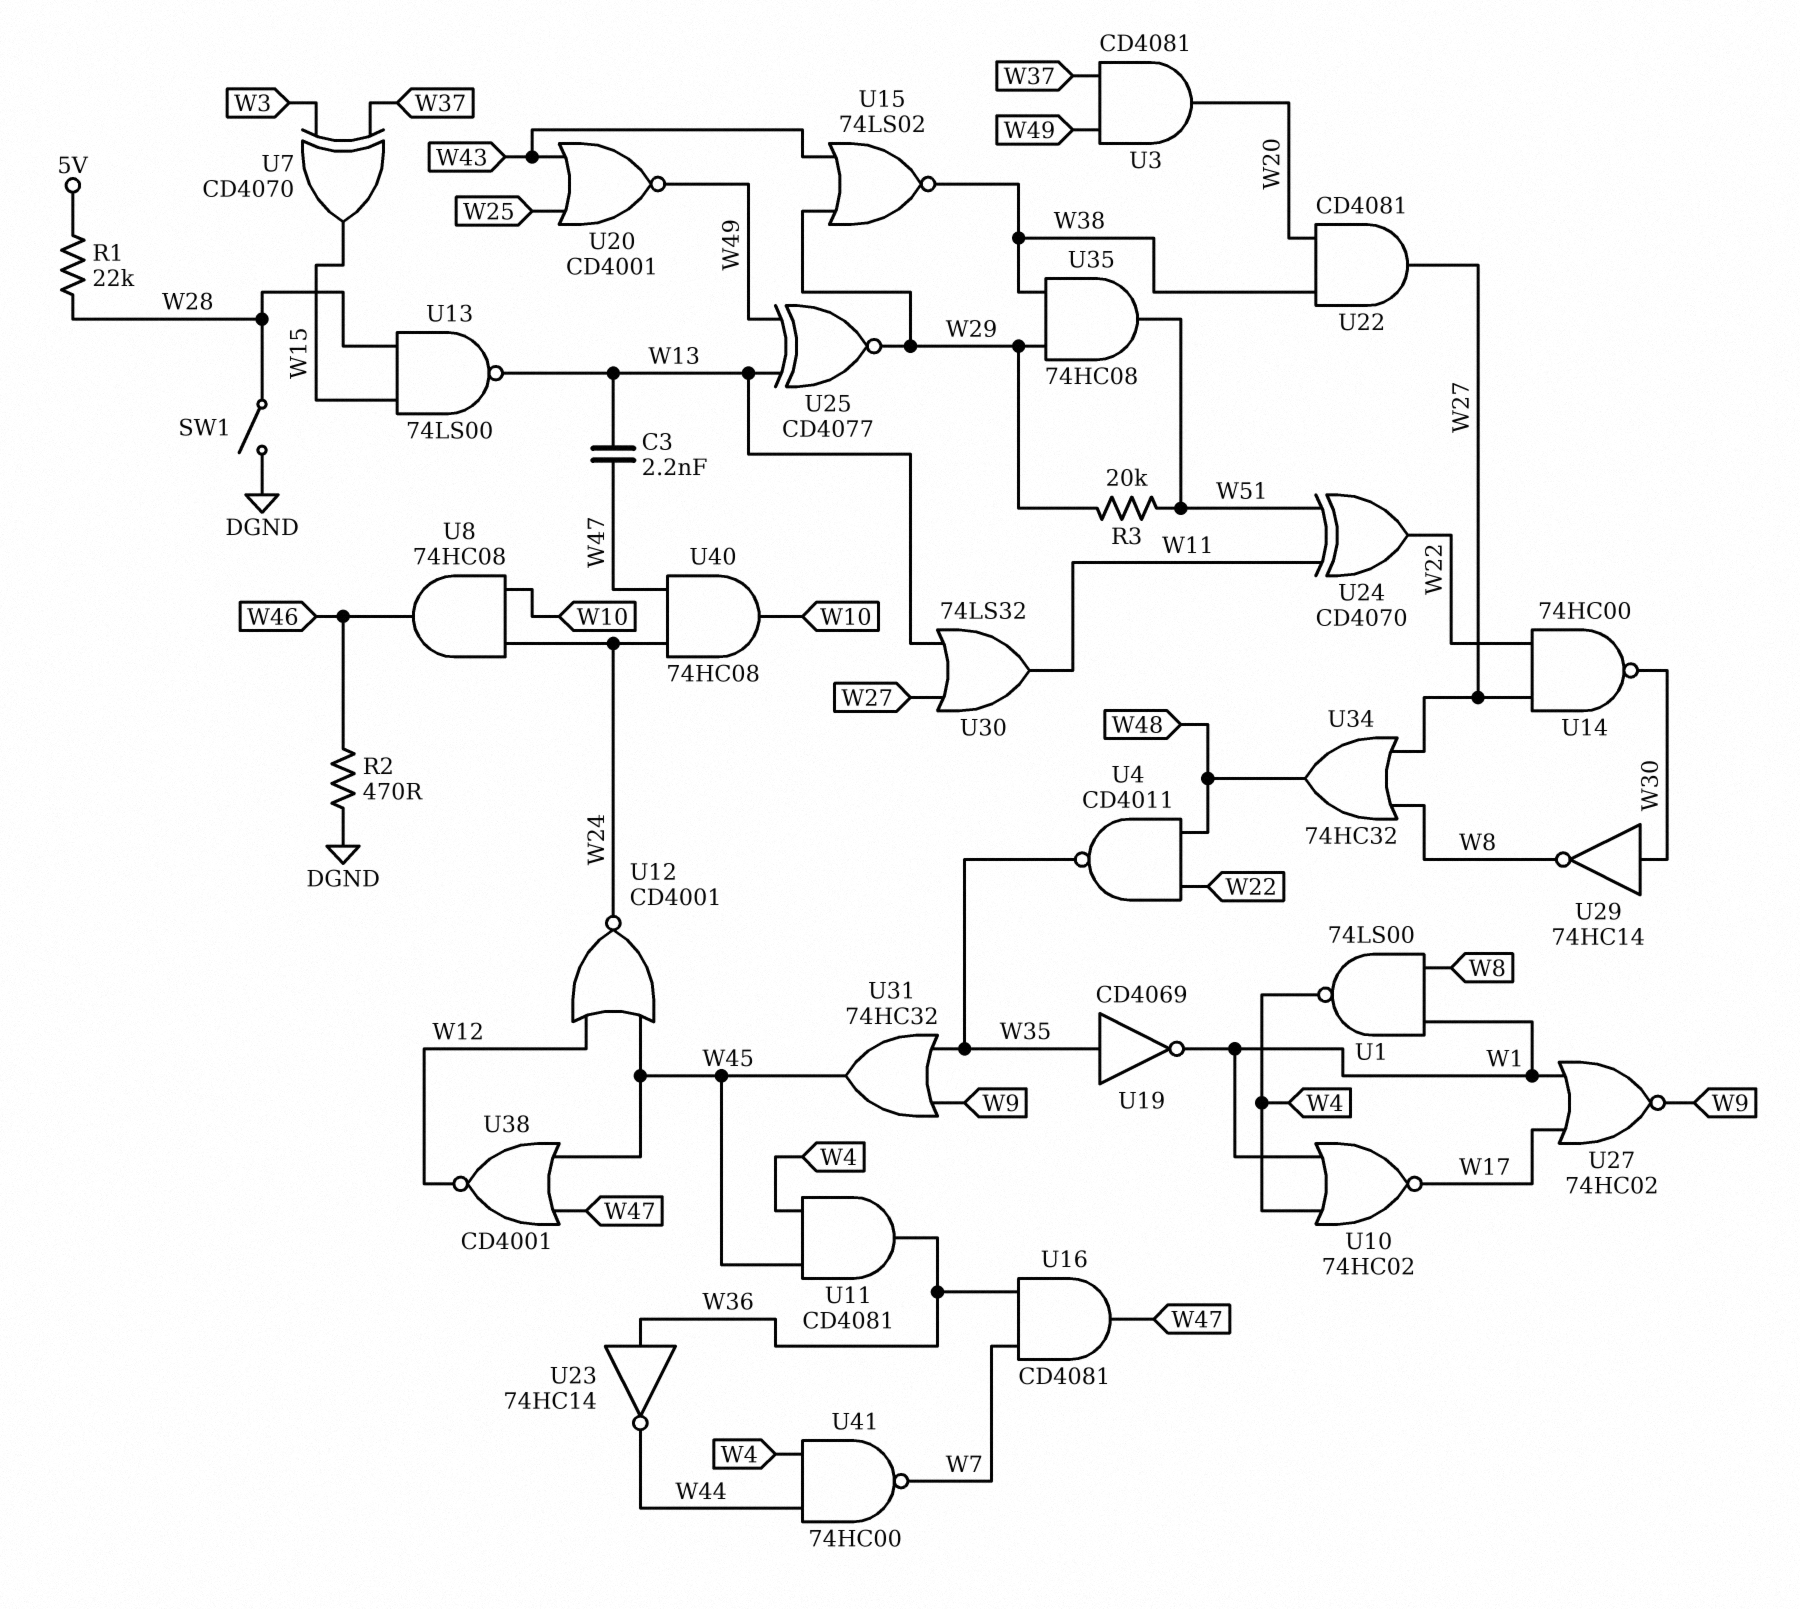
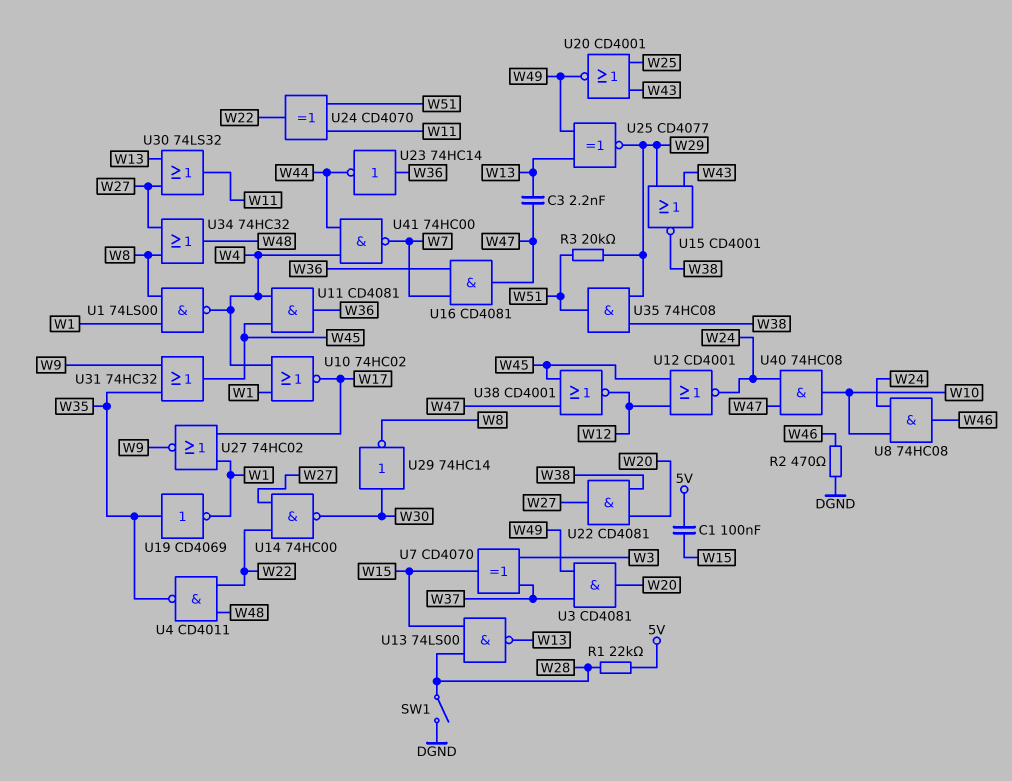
C1: none -> 100nF (5V, W15)
U15: NOR 74LS02 (in W29, in W43, out W38) -> NOR CD4001 (in W29, in W43, out W38)

